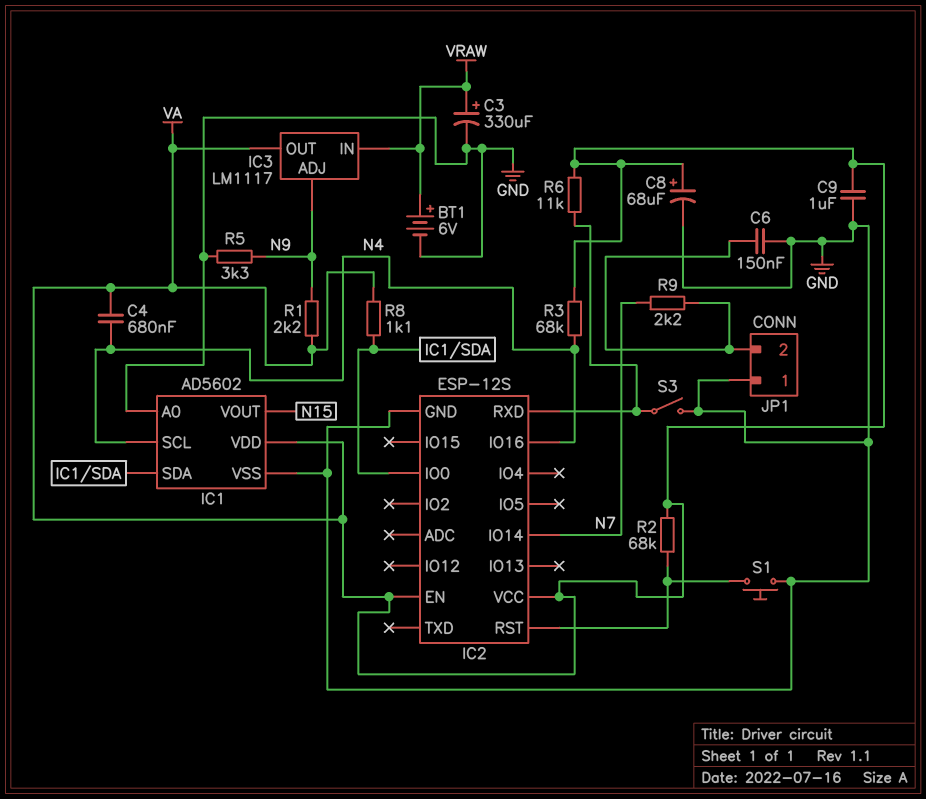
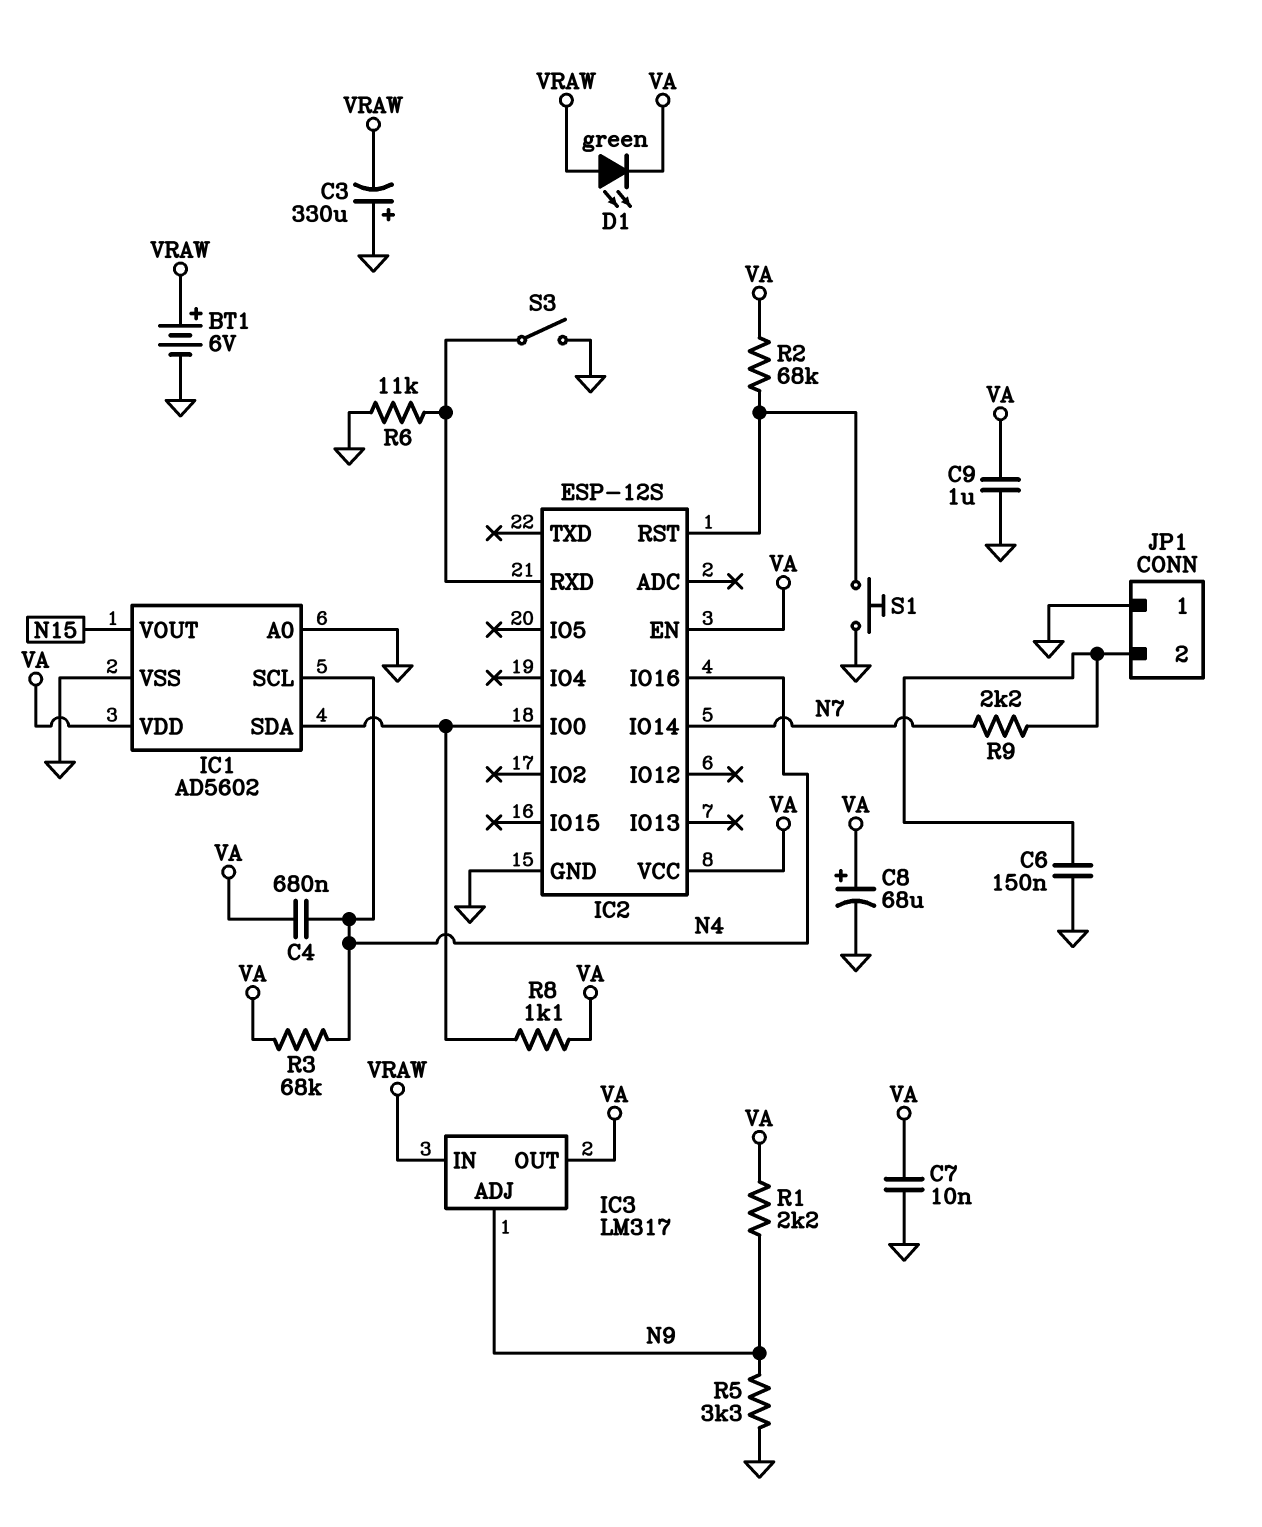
C3: 330uF (plus VRAW, minus GND) -> 330uF (plus GND, minus VRAW)
C7: none -> 10nF (GND, VA)
D1: none -> LED green (A VRAW, K VA)
IC3: LM1117 -> LM317
R6: 11k (IC2/RXD, VA) -> 11k (GND, IC2/RXD)

